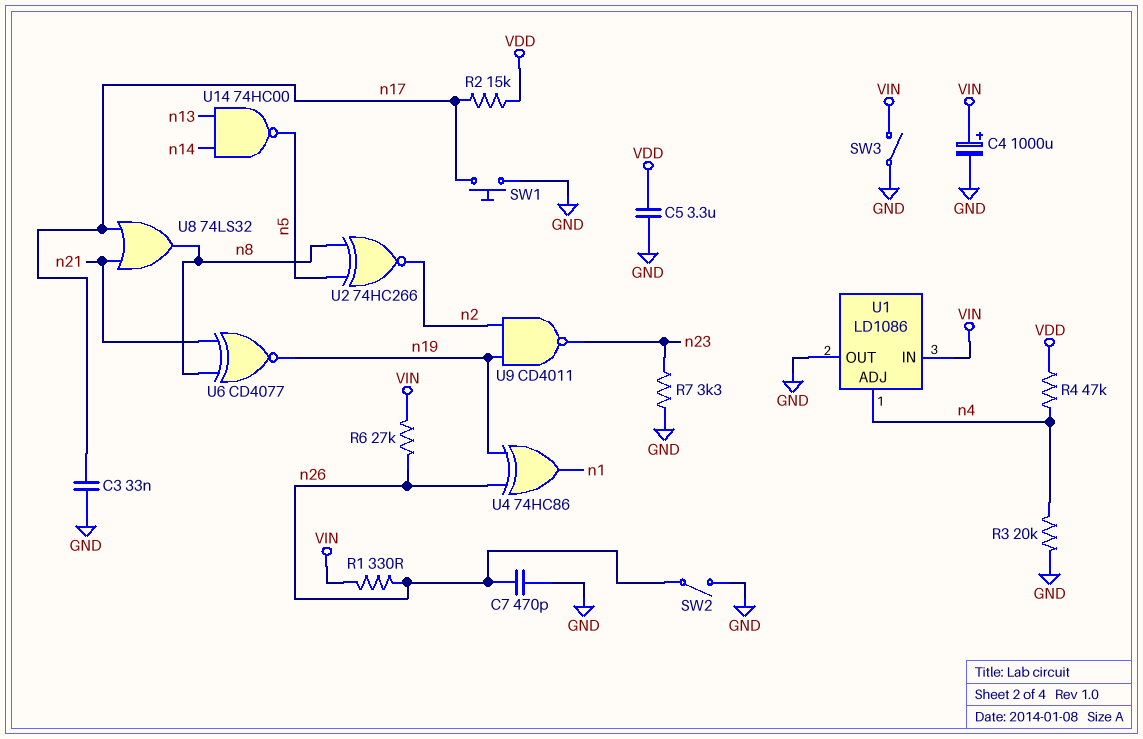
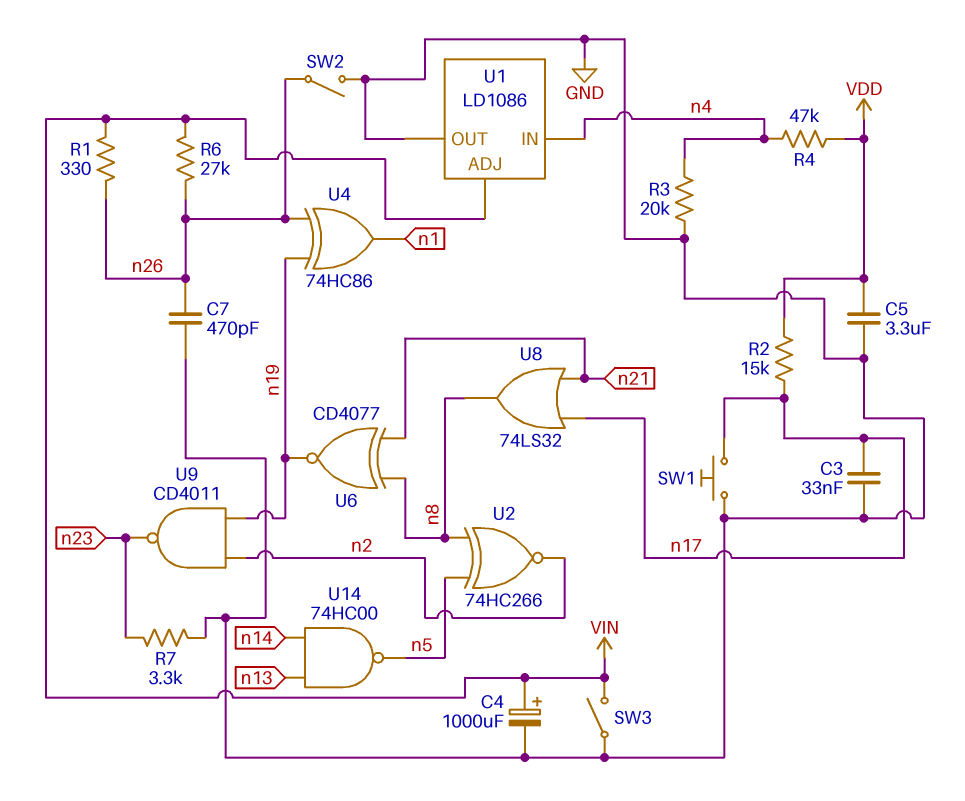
U1 pin ADJ: n4 -> VIN
U1 pin IN: VIN -> n4

